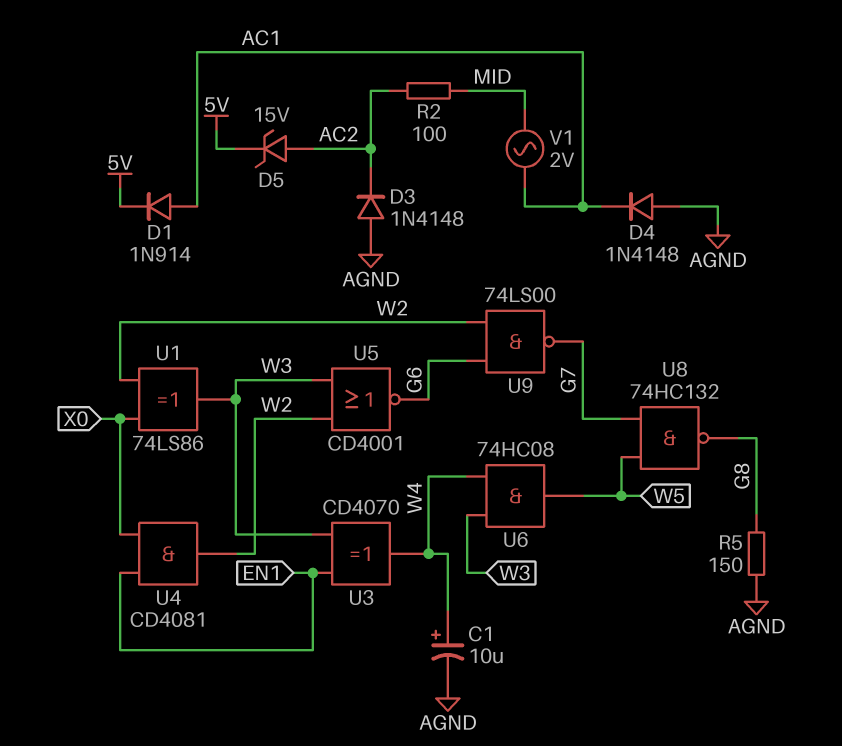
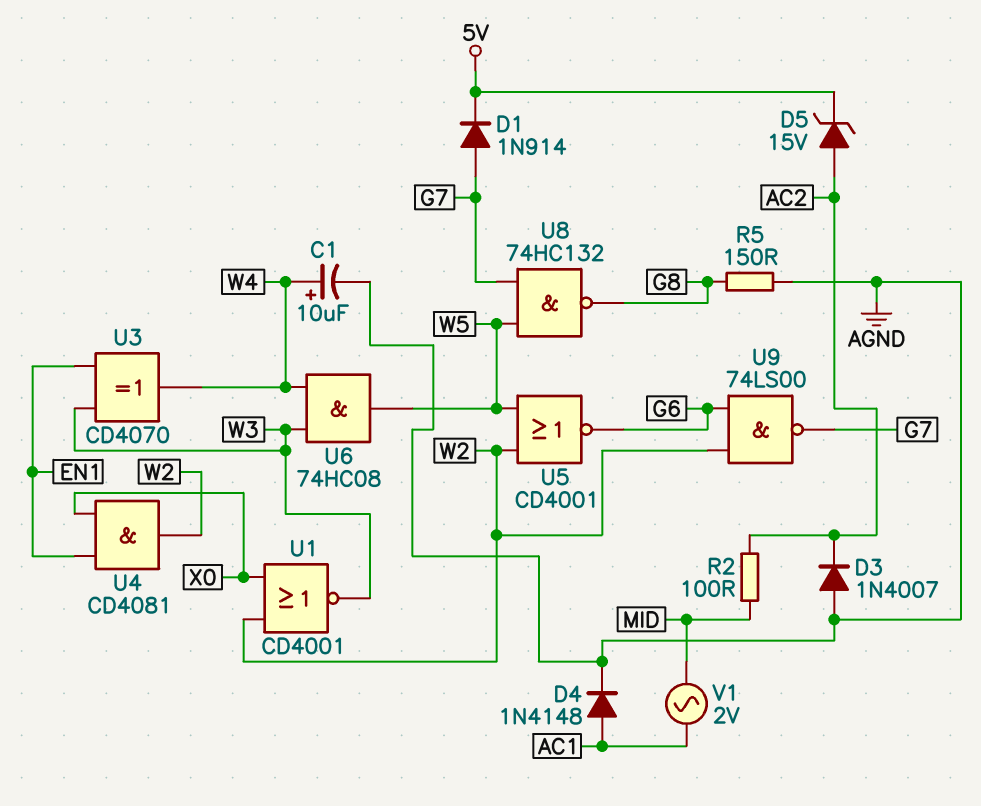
D1: diode 1N914 (A AC1, K 5V) -> diode 1N914 (A G7, K 5V)
D3: diode 1N4148 (A AGND, K AC2) -> diode 1N4007 (A AGND, K AC2)
D4: diode 1N4148 (A AGND, K AC1) -> diode 1N4148 (A AC1, K AGND)
U1: XOR 74LS86 (in W2, in X0, out W3) -> NOR CD4001 (in W2, in X0, out W3)
U5: NOR CD4001 (in W2, in W3, out G6) -> NOR CD4001 (in W2, in W5, out G6)

